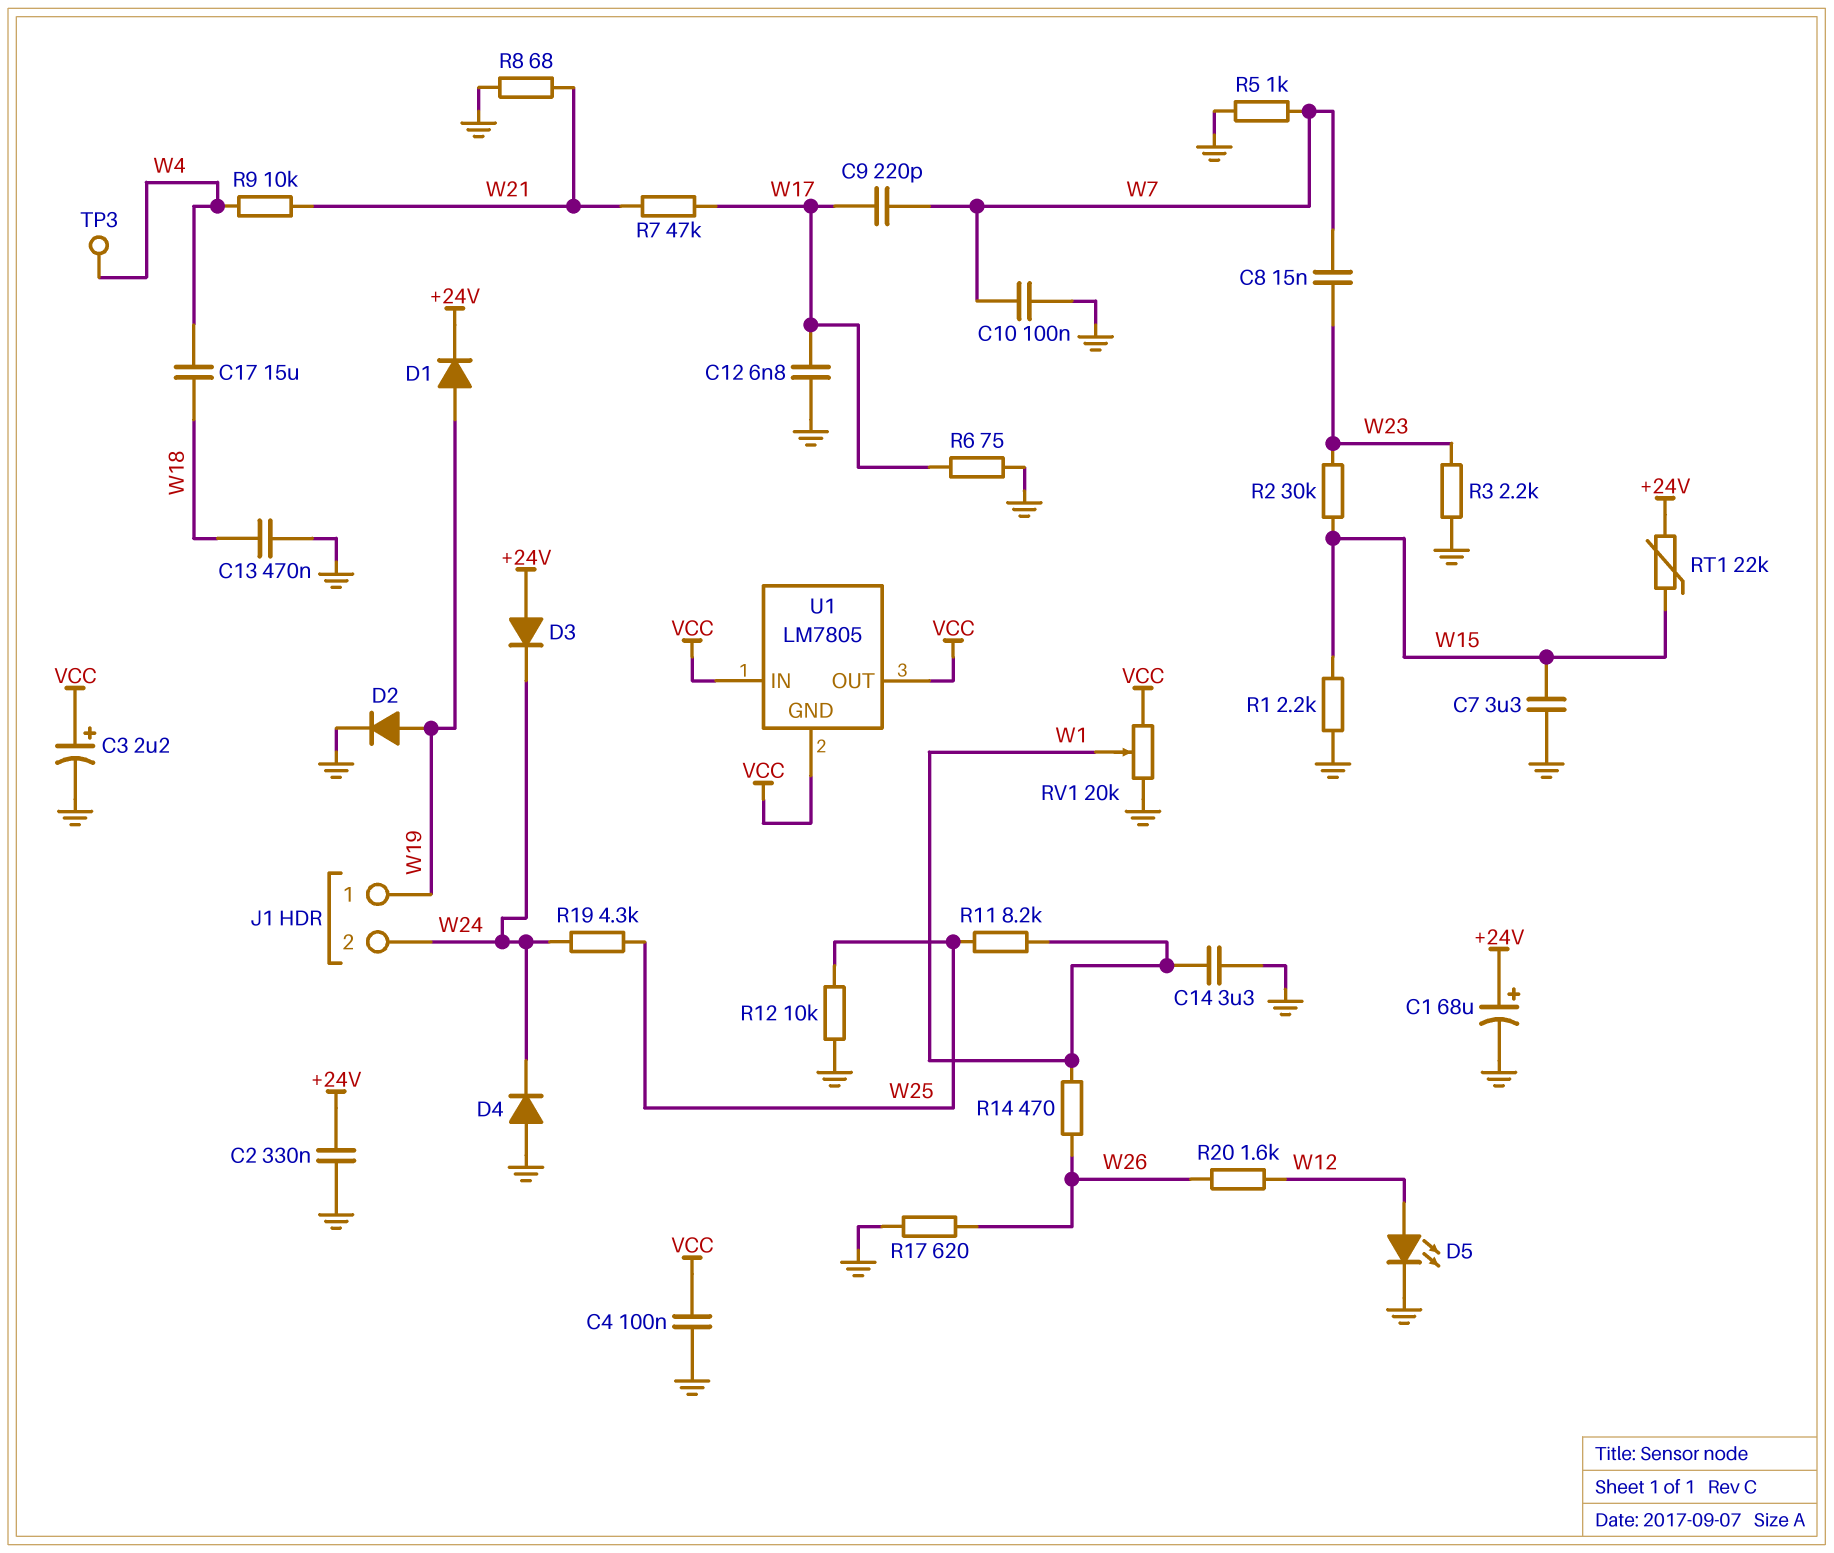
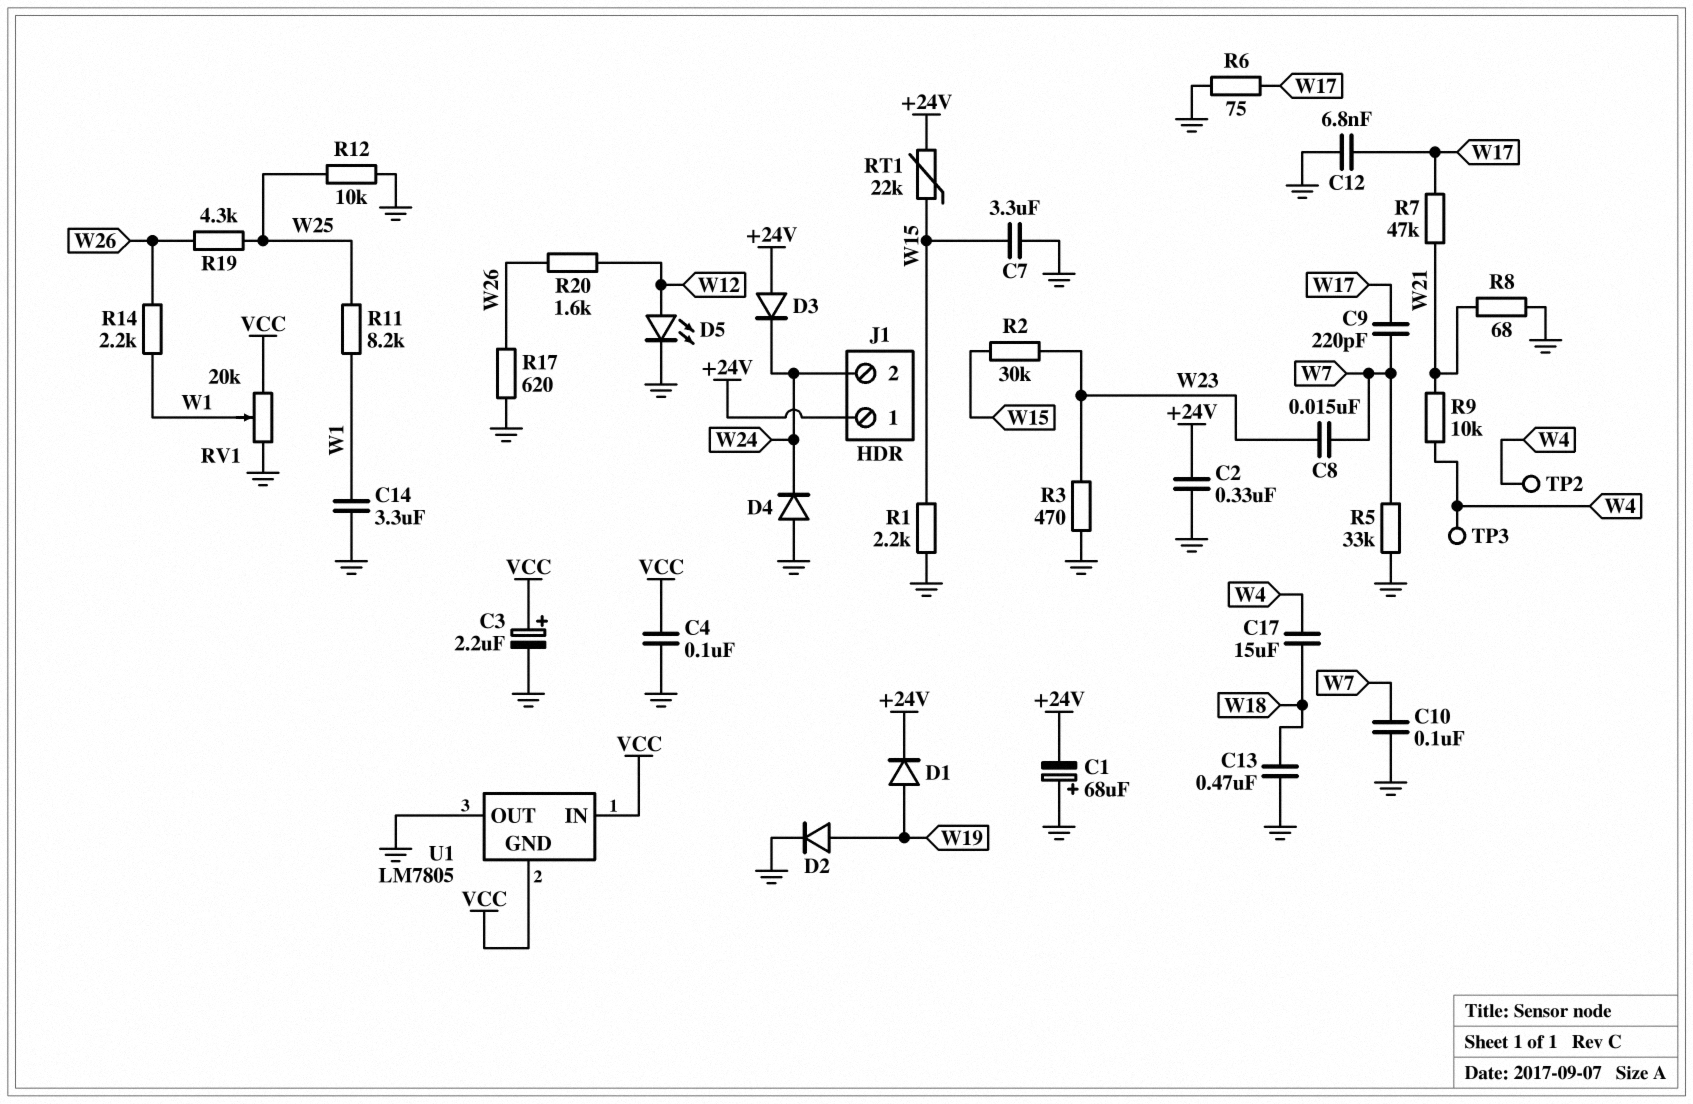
C1: 68uF (plus +24V, minus GND) -> 68uF (plus GND, minus +24V)
J1 pin 1: W19 -> +24V
R3: 2.2k (GND, W23) -> 470 (GND, W23)
R5: 1k (GND, W7) -> 33k (GND, W7)
R14: 470 (W1, W26) -> 2.2k (W1, W26)
R19: 4.3k (W24, W25) -> 4.3k (W25, W26)
TP2: none -> test point (W4)
U1 pin OUT: VCC -> GND

